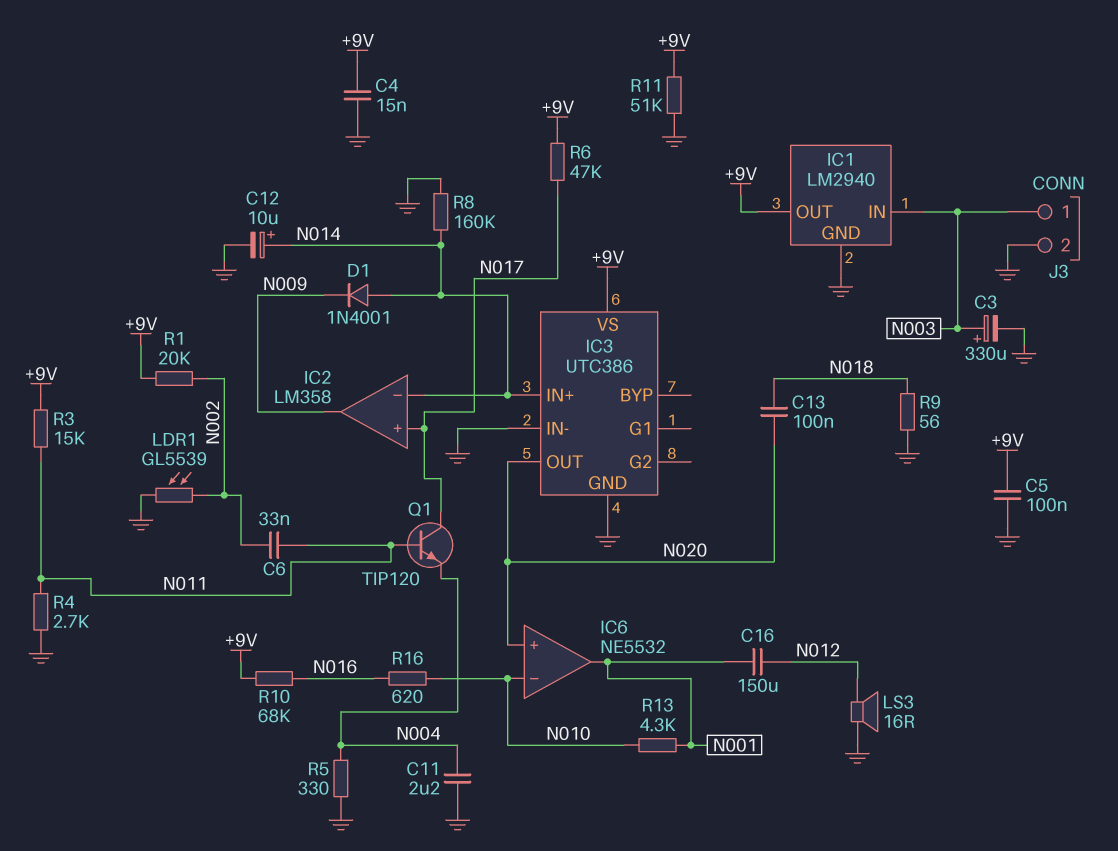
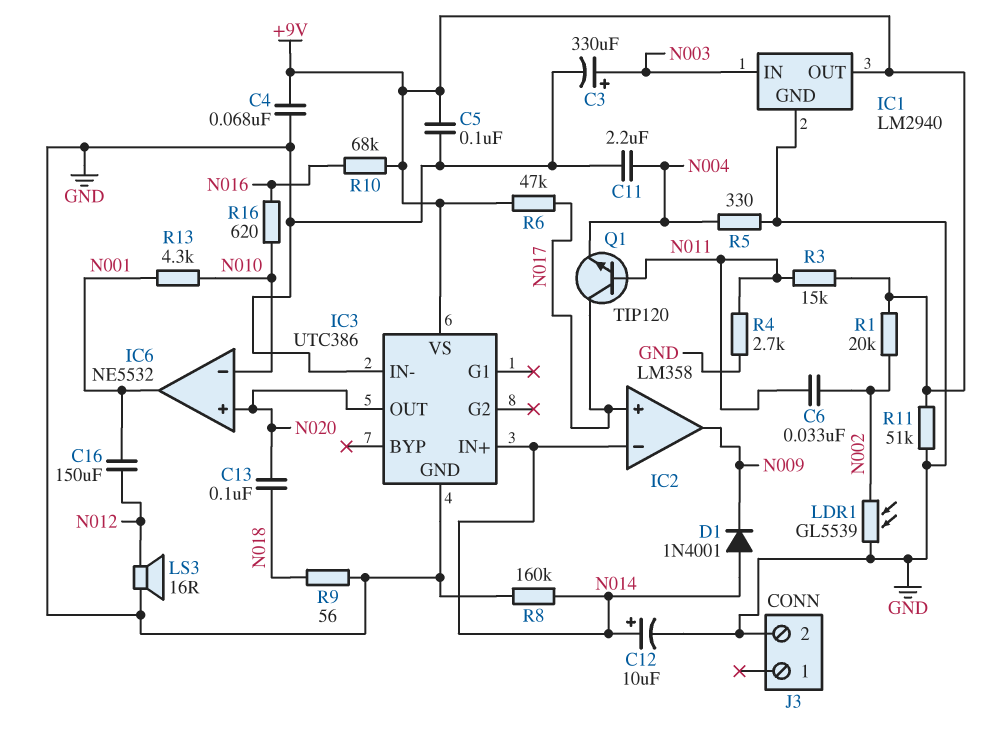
C4: 15nF (+9V, GND) -> 68nF (+9V, GND)
J3 pin 1: N003 -> none

